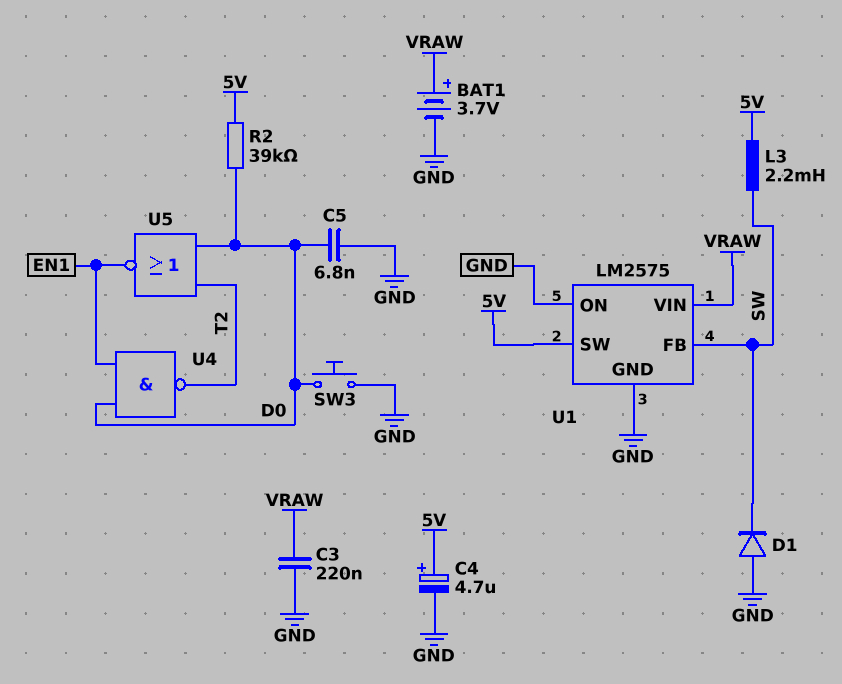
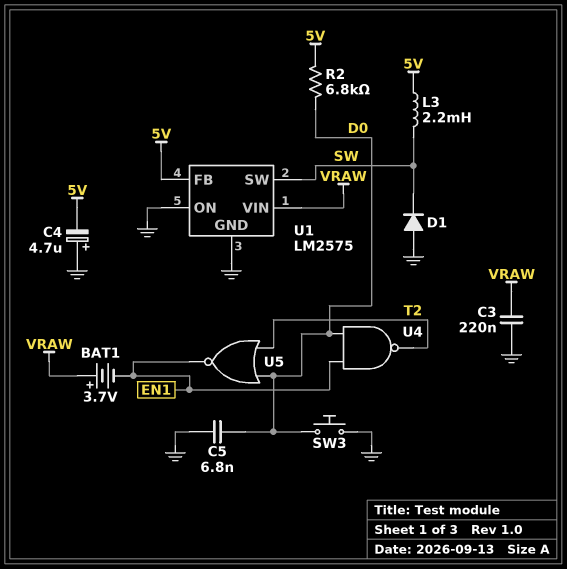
BAT1: 3.7V (plus VRAW, minus GND) -> 3.7V (plus VRAW, minus EN1)
C4: 4.7uF (plus 5V, minus GND) -> 4.7uF (plus GND, minus 5V)
R2: 39k (5V, D0) -> 6.8k (5V, D0)
U1 pin FB: SW -> 5V
U1 pin SW: 5V -> SW

